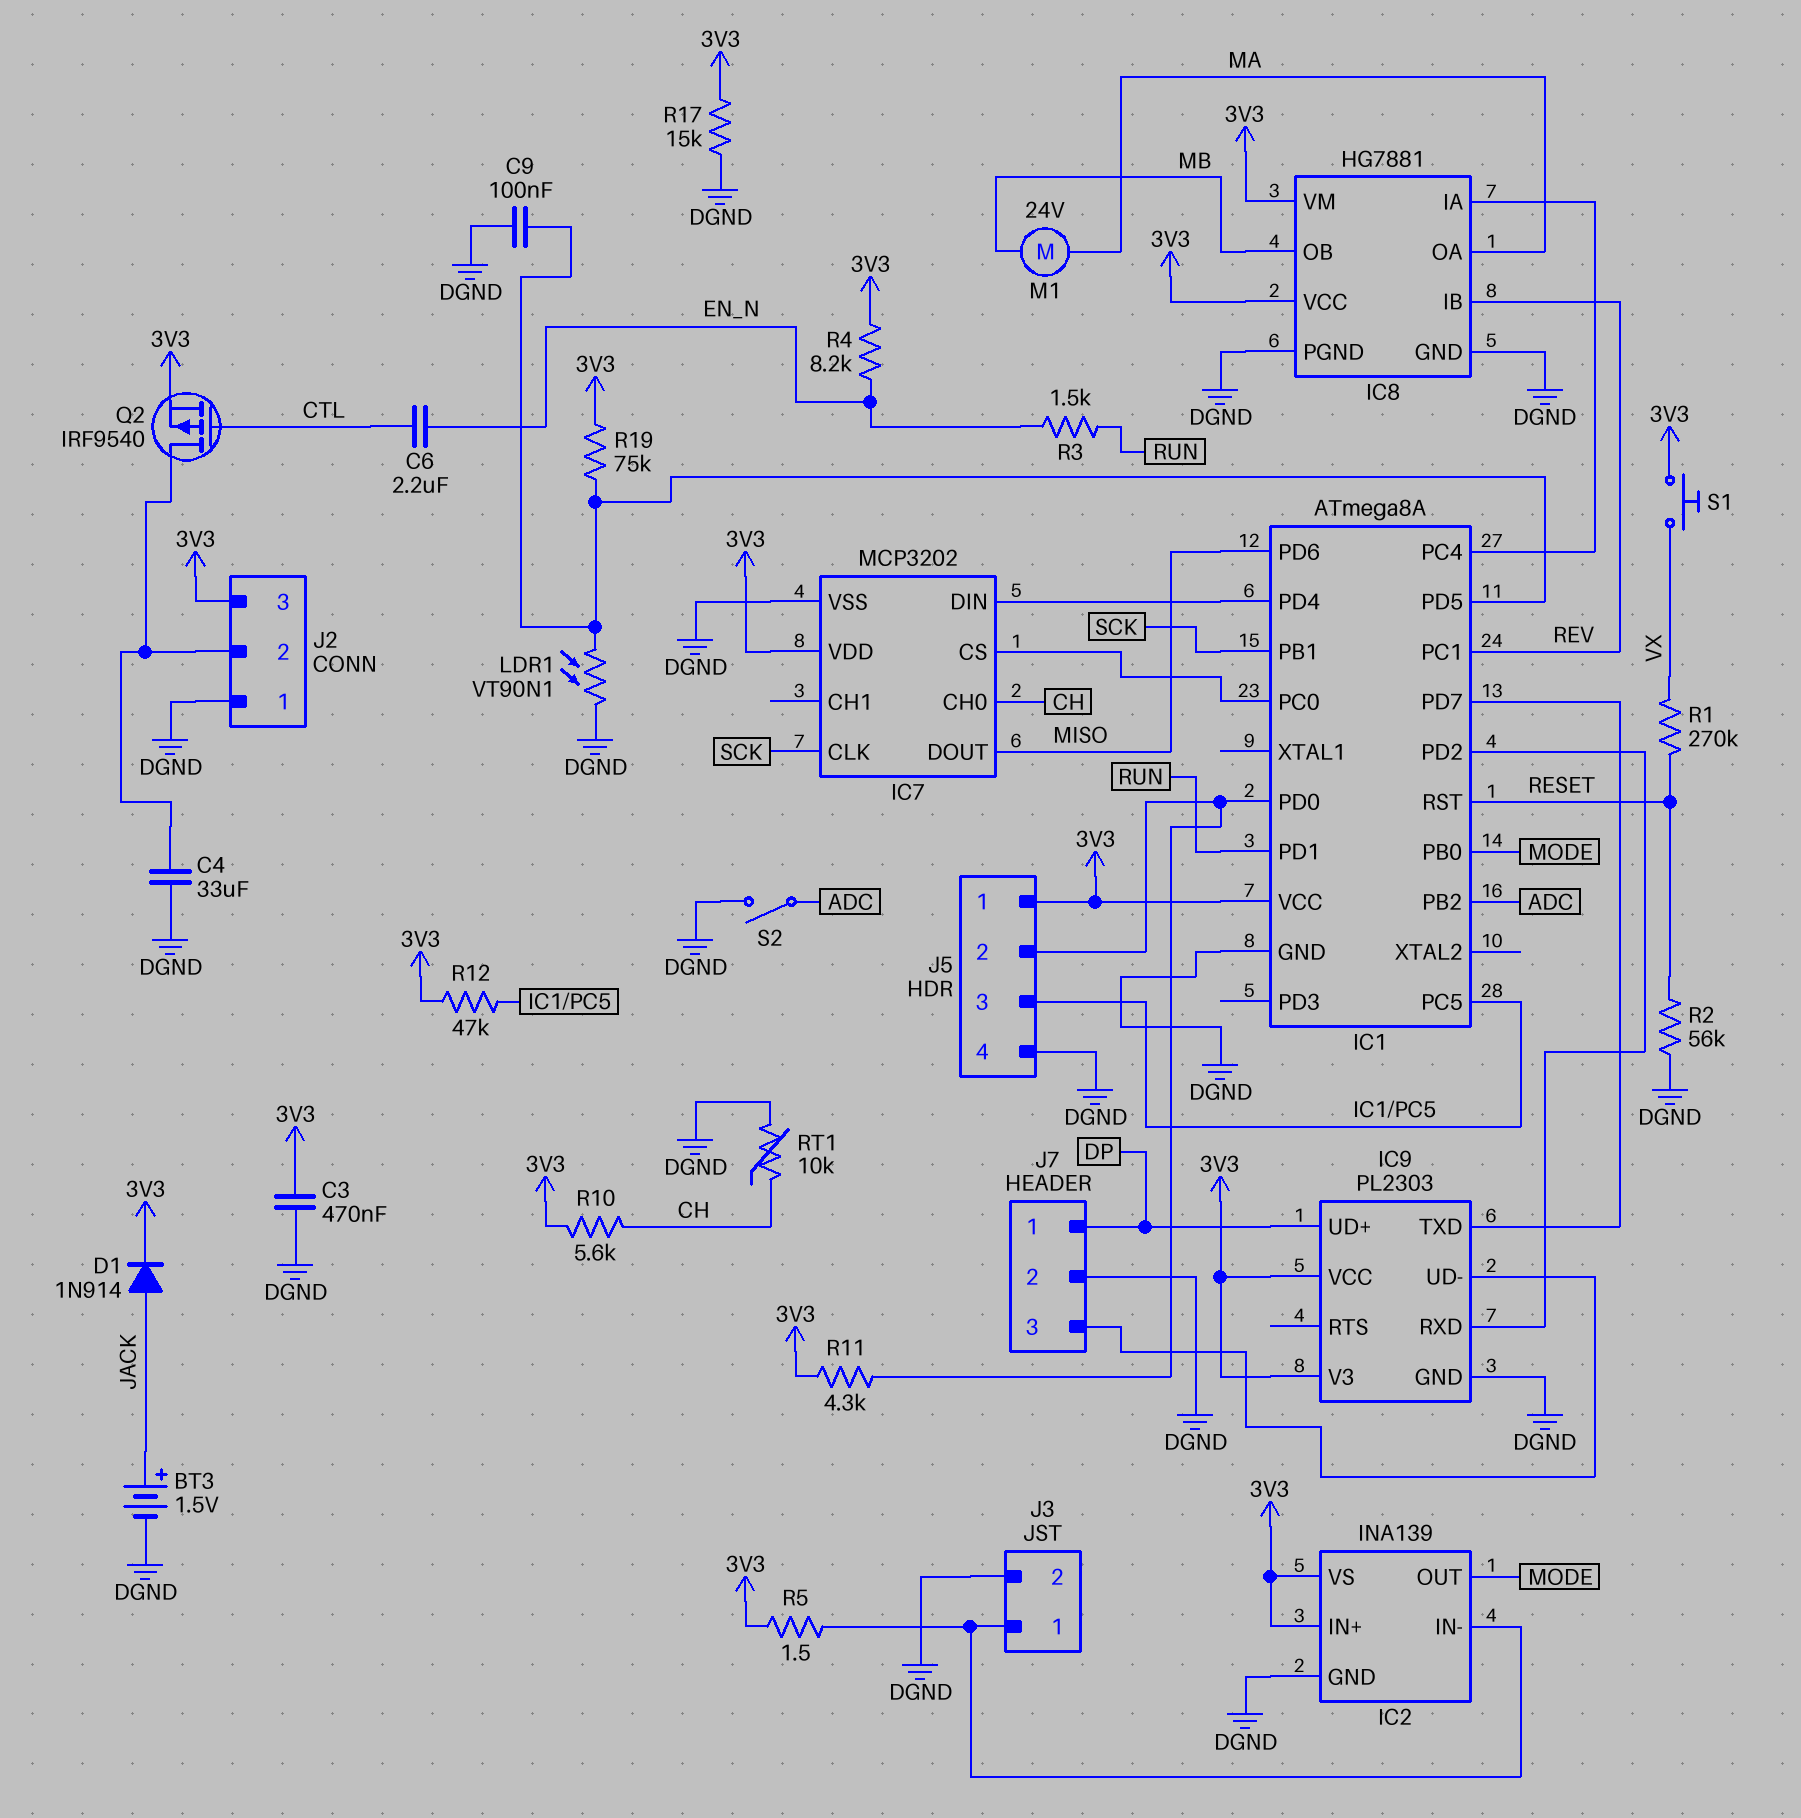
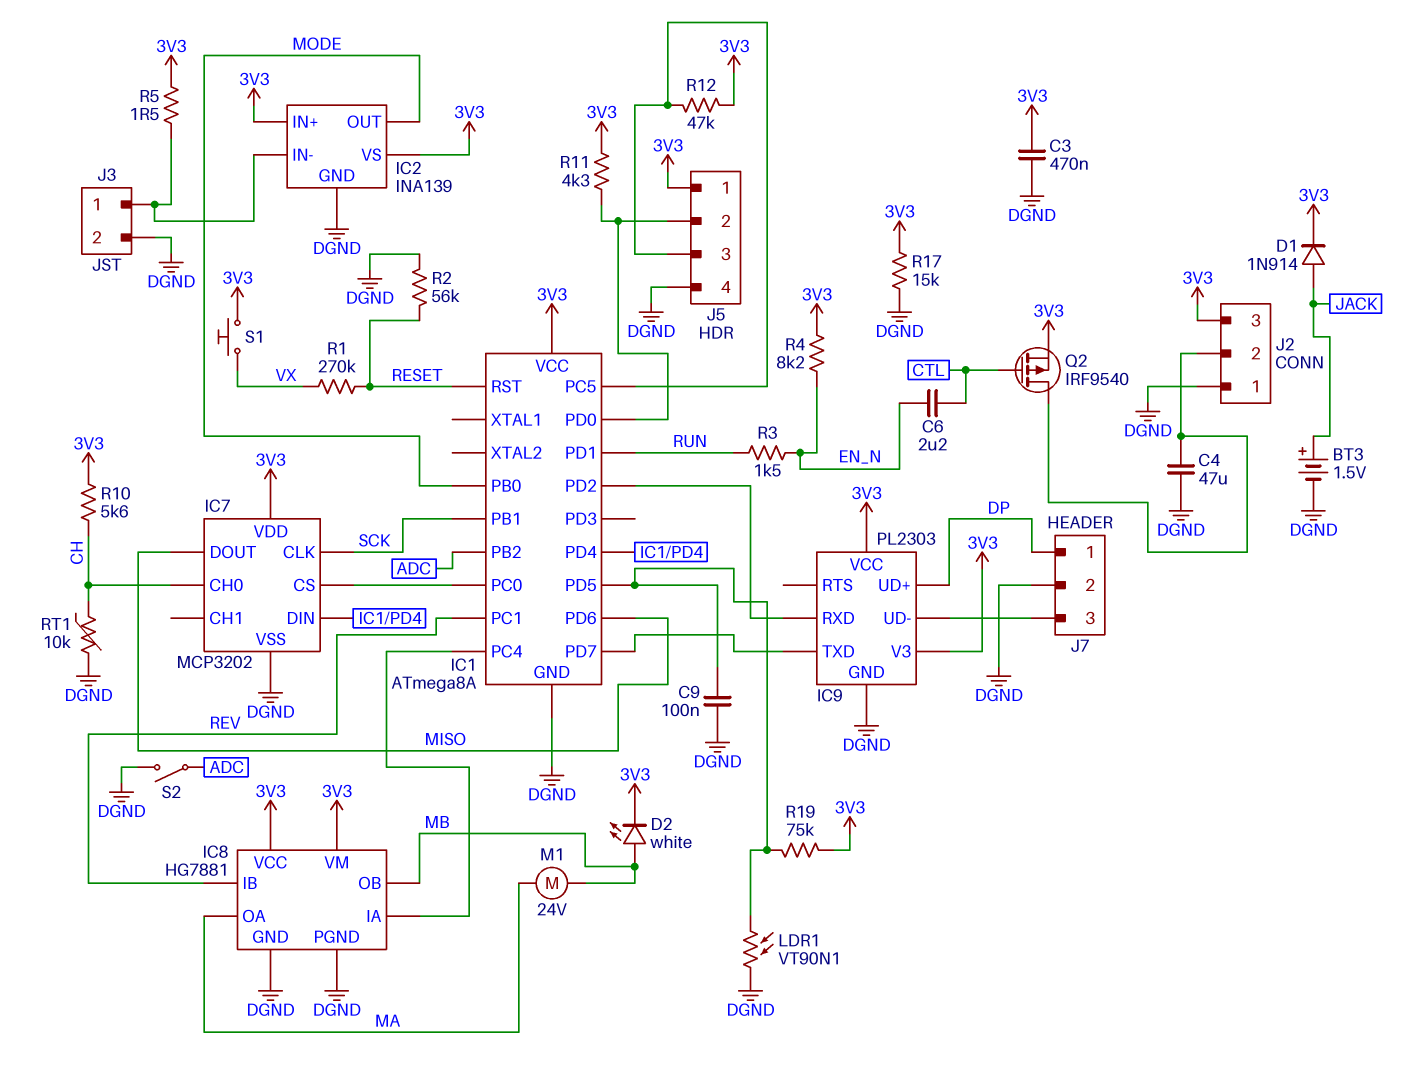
C4: 33uF (DGND, J2/2) -> 47uF (DGND, J2/2)
D2: none -> LED white (A MB, K 3V3)

